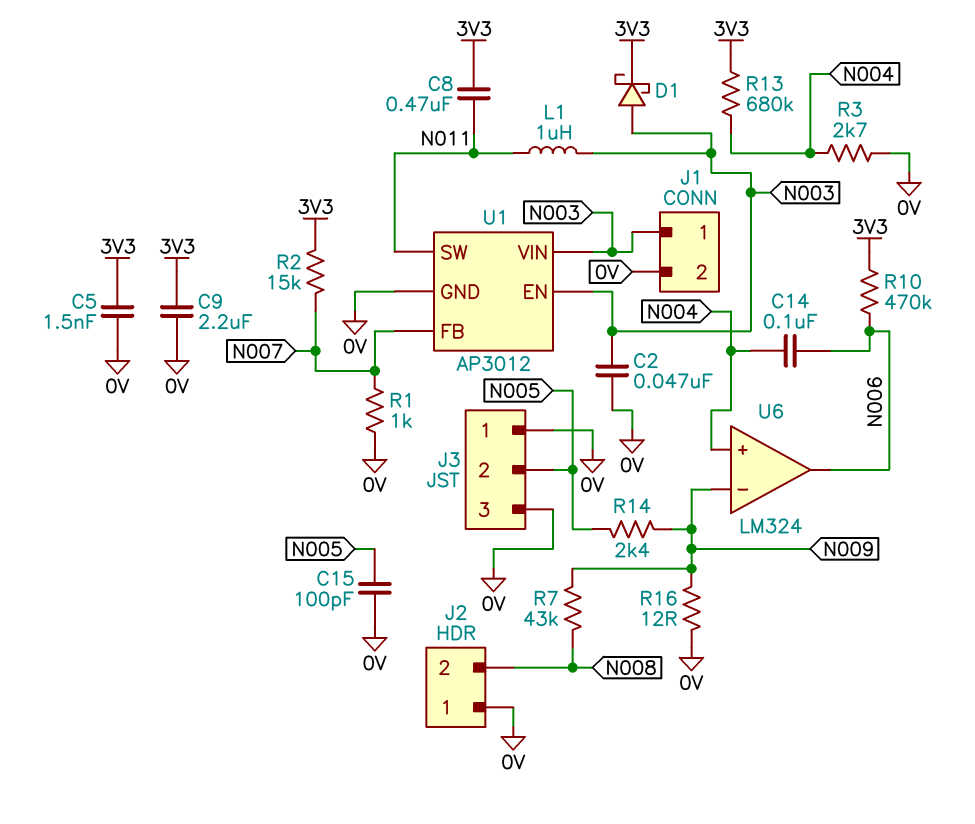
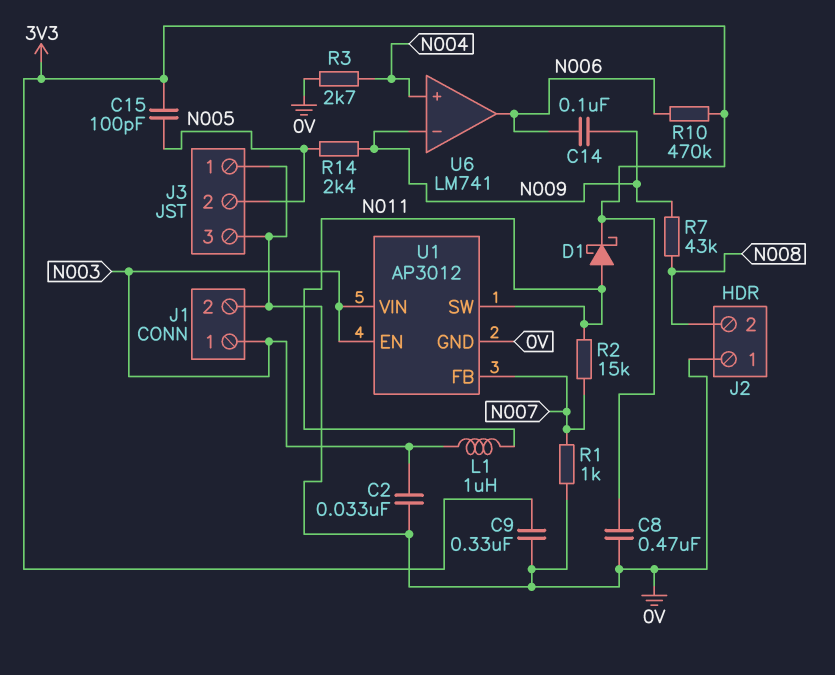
C2: 47nF (0V, N003) -> 33nF (0V, N003)
C5: 1.5nF (0V, 3V3) -> none
C8: 470nF (3V3, N011) -> 470nF (0V, 3V3)
C9: 2.2uF (0V, 3V3) -> 330nF (0V, 3V3)
C14: 100nF (N004, N006) -> 100nF (N006, N009)
C15: 100pF (0V, N005) -> 100pF (3V3, N005)
D1: schottky (A N003, K 3V3) -> schottky (A N011, K 3V3)
R2: 15k (3V3, N007) -> 15k (N007, N011)
R13: 680k (3V3, N004) -> none
R16: 12 (0V, N009) -> none
U6: LM324 -> LM741

